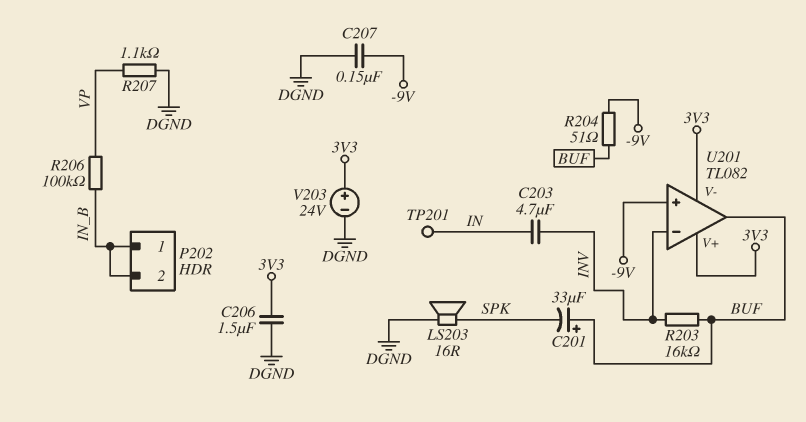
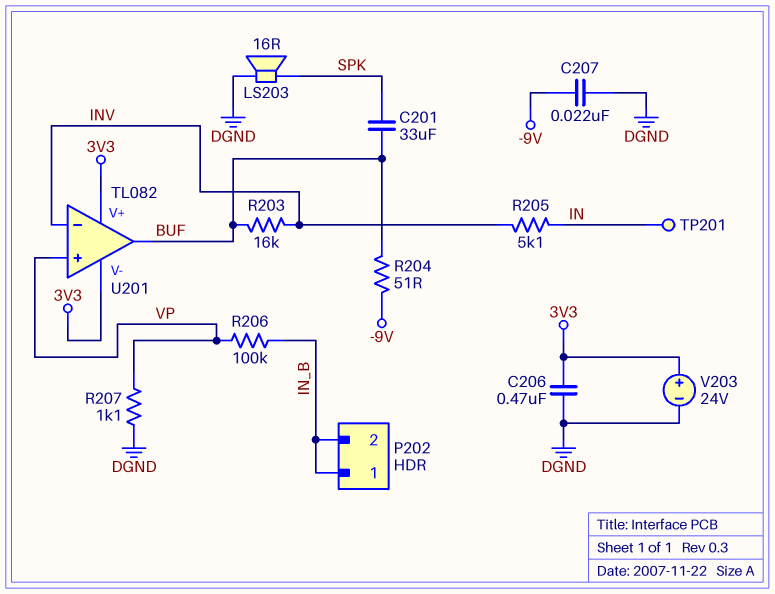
C201: 33uF (plus BUF, minus SPK) -> 33uF (BUF, SPK)
C203: 4.7uF (IN, INV) -> none
C206: 1.5uF (3V3, DGND) -> 470nF (3V3, DGND)
C207: 150nF (-9V, DGND) -> 22nF (-9V, DGND)
R205: none -> 5.1k (IN, INV)
U201 pin in+: -9V -> VP

